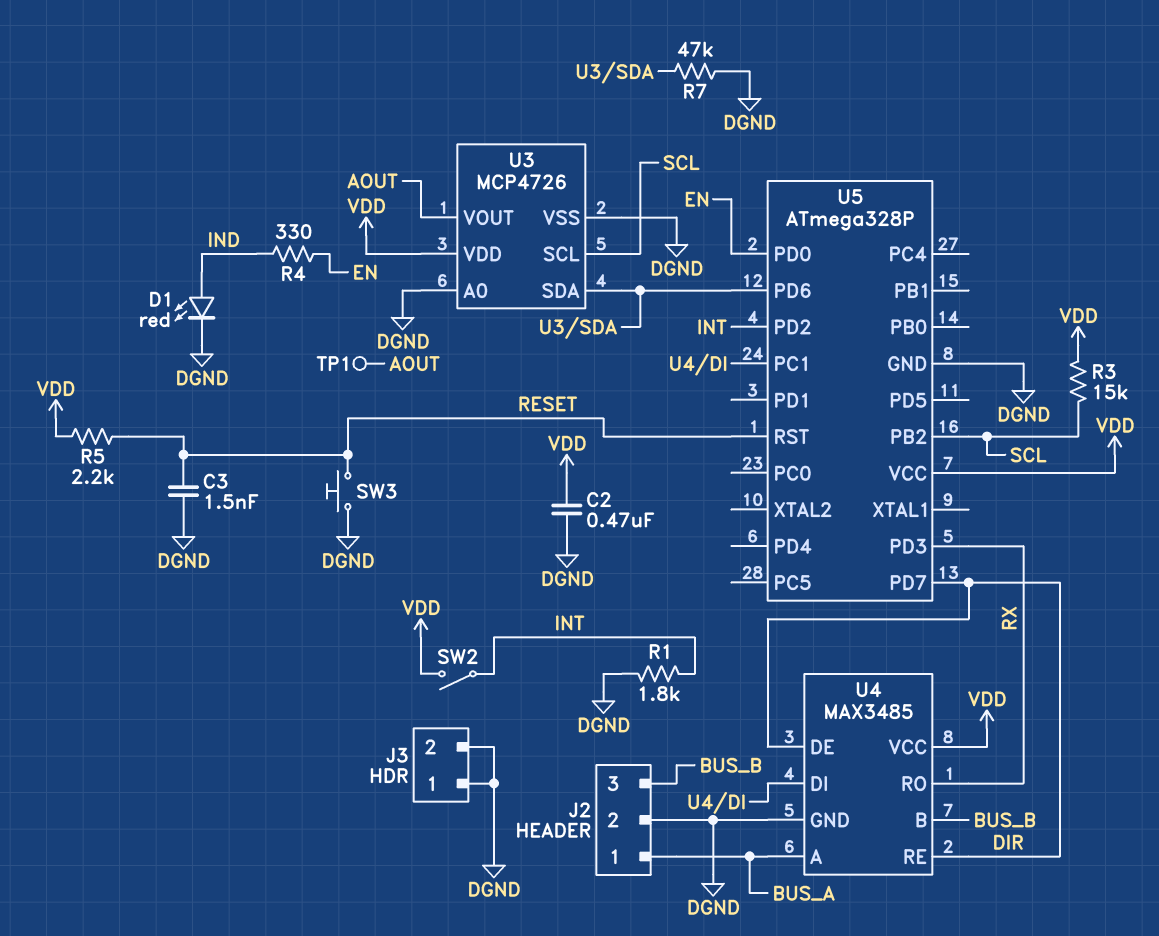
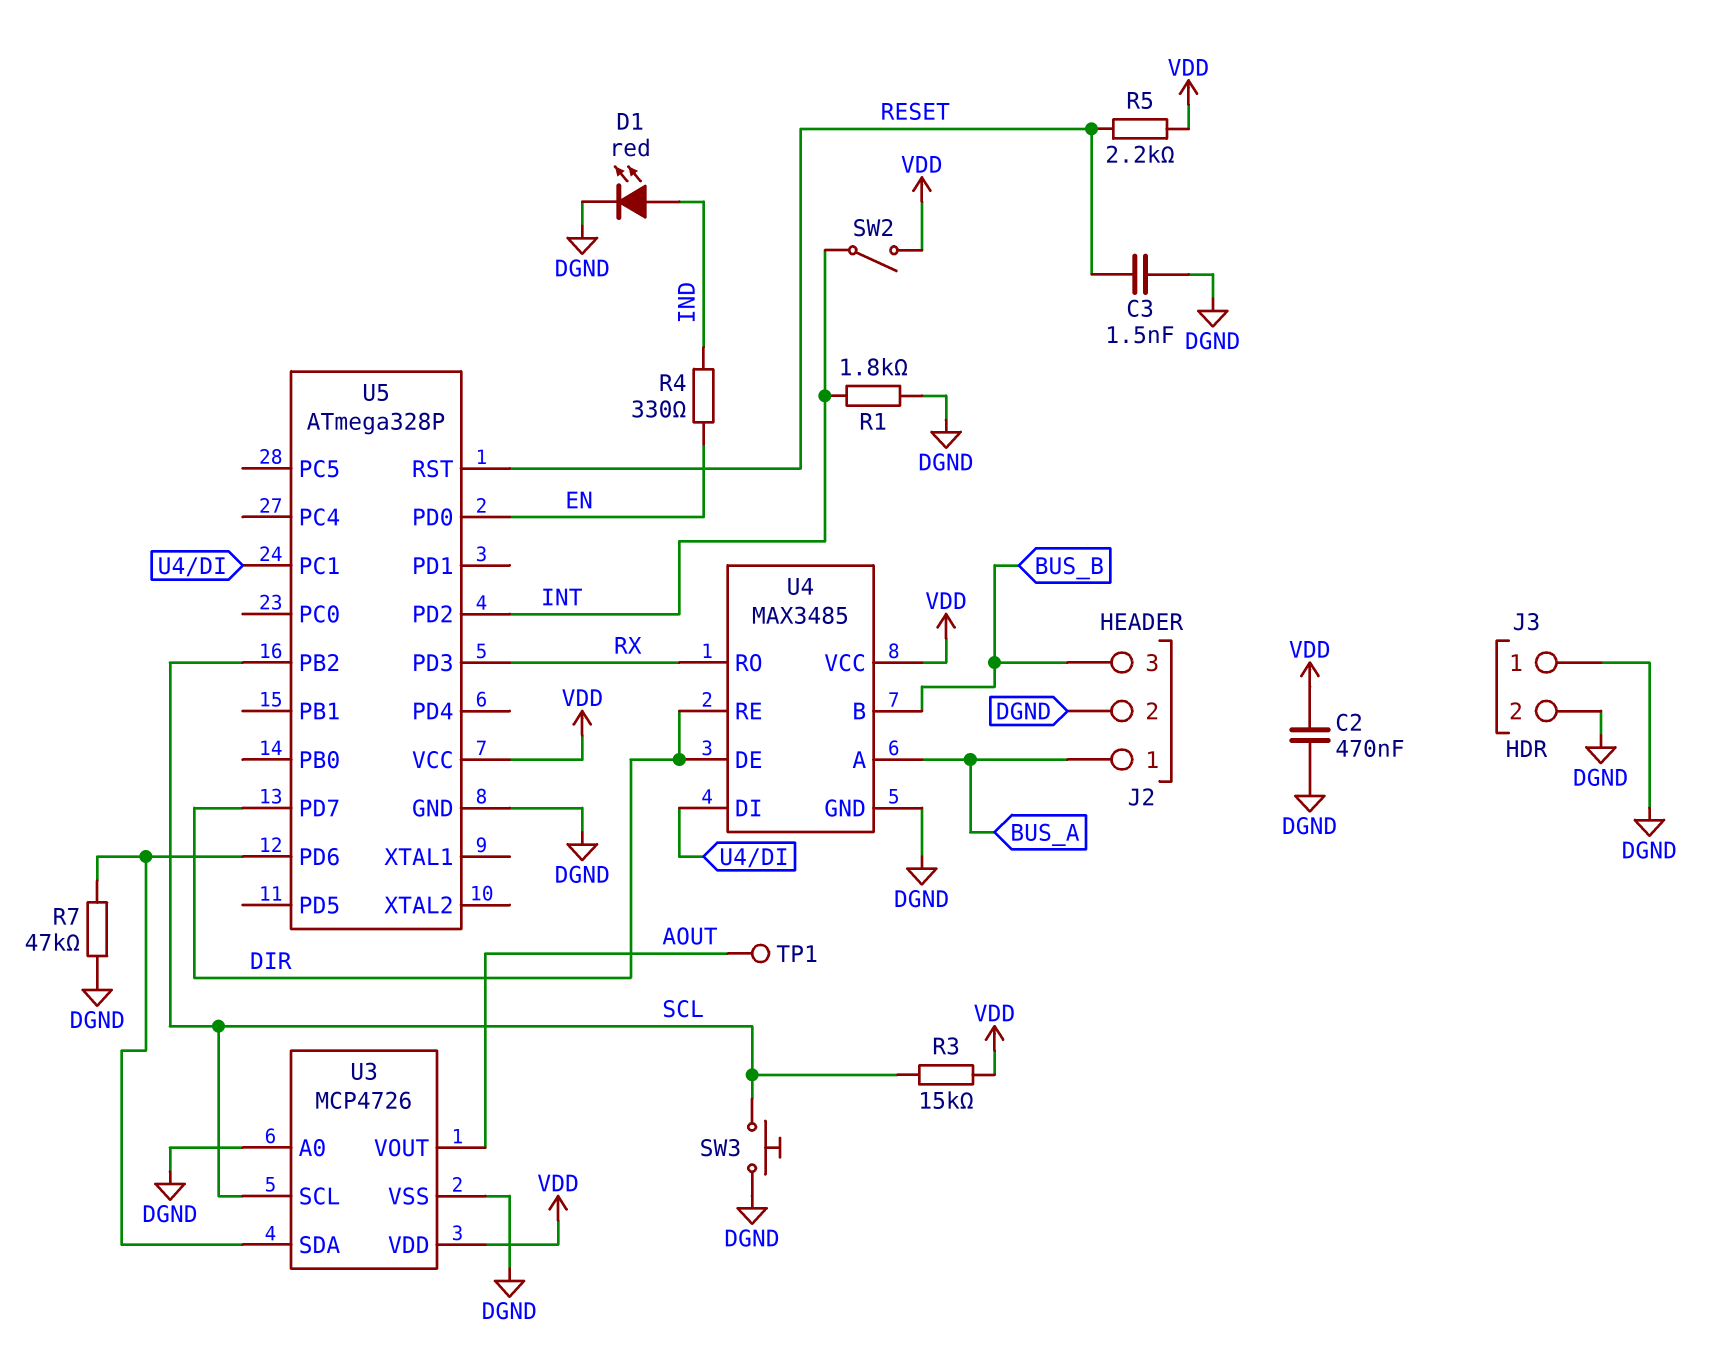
SW3: button (DGND, RESET) -> button (DGND, SCL)

